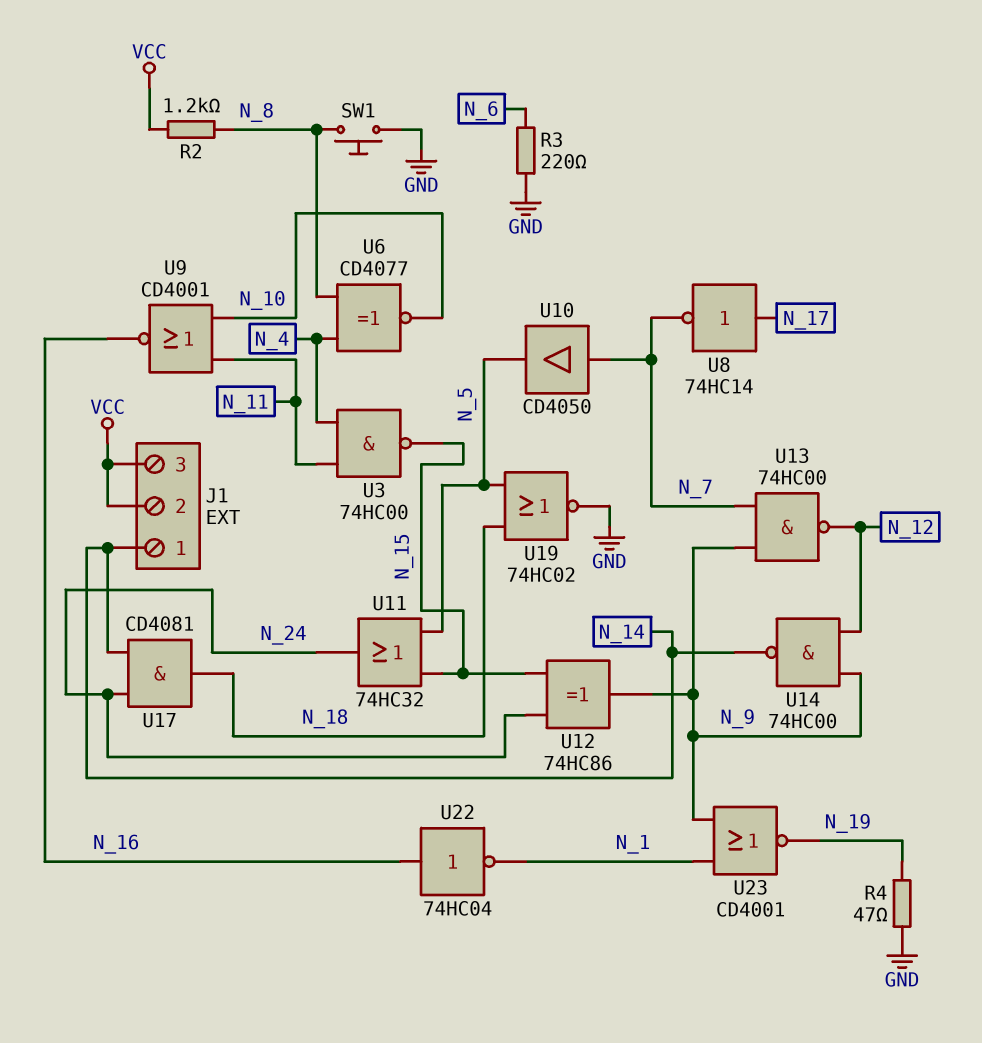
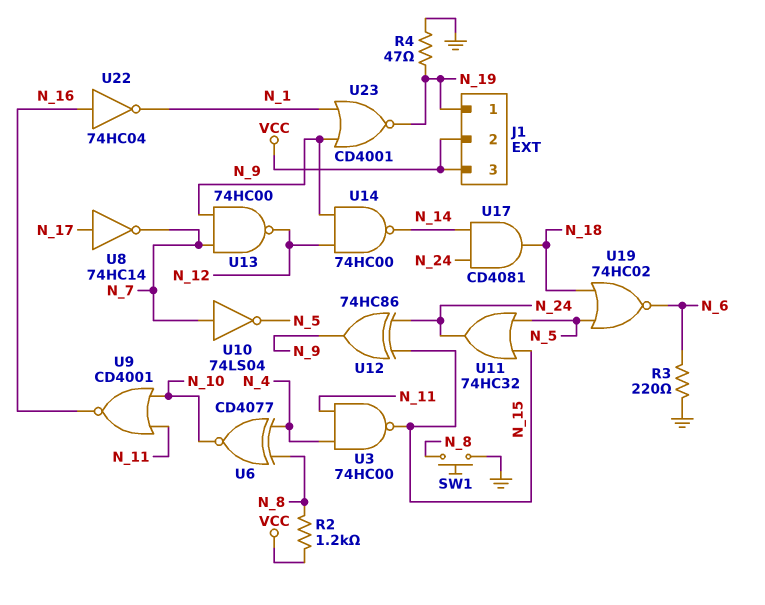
J1 pin 1: N_14 -> N_19
U10: buffer CD4050 (in N_7, out N_5) -> NOT 74LS04 (in N_7, out N_5)
U19: NOR 74HC02 (in N_5, in N_18, out GND) -> NOR 74HC02 (in N_5, in N_18, out N_6)

